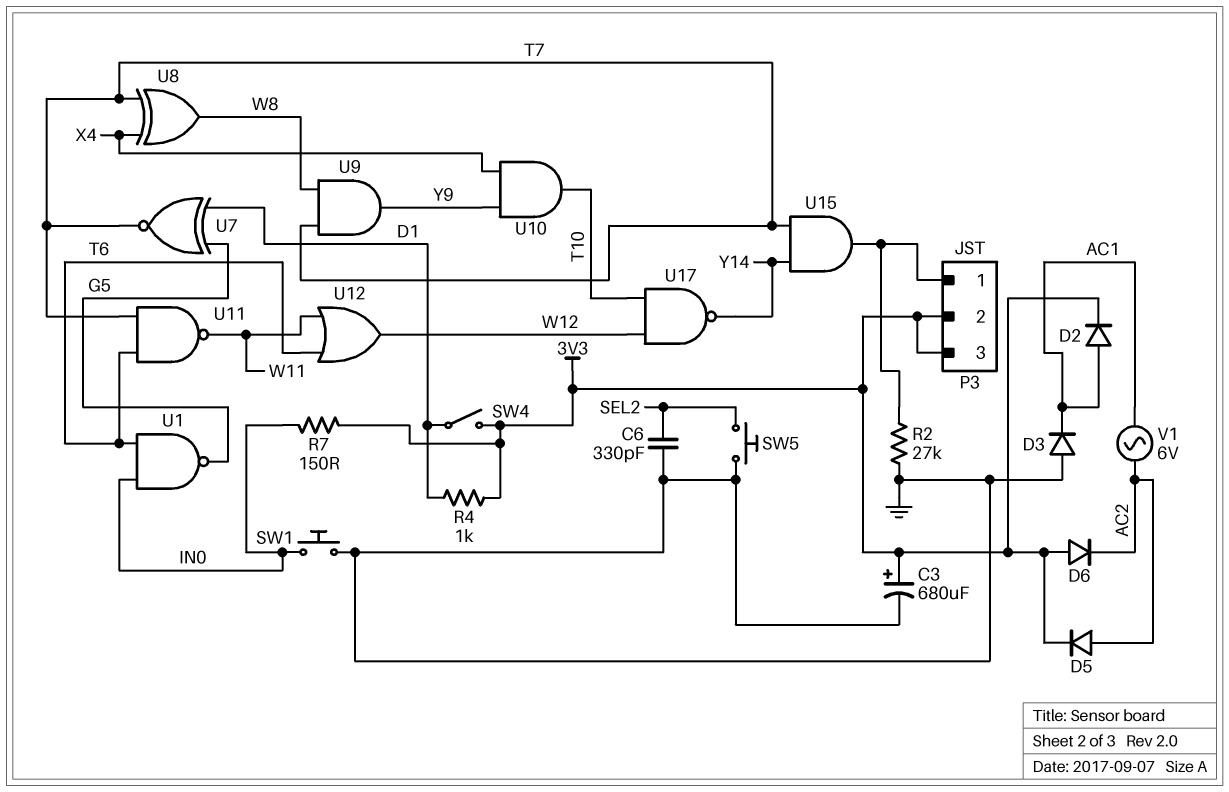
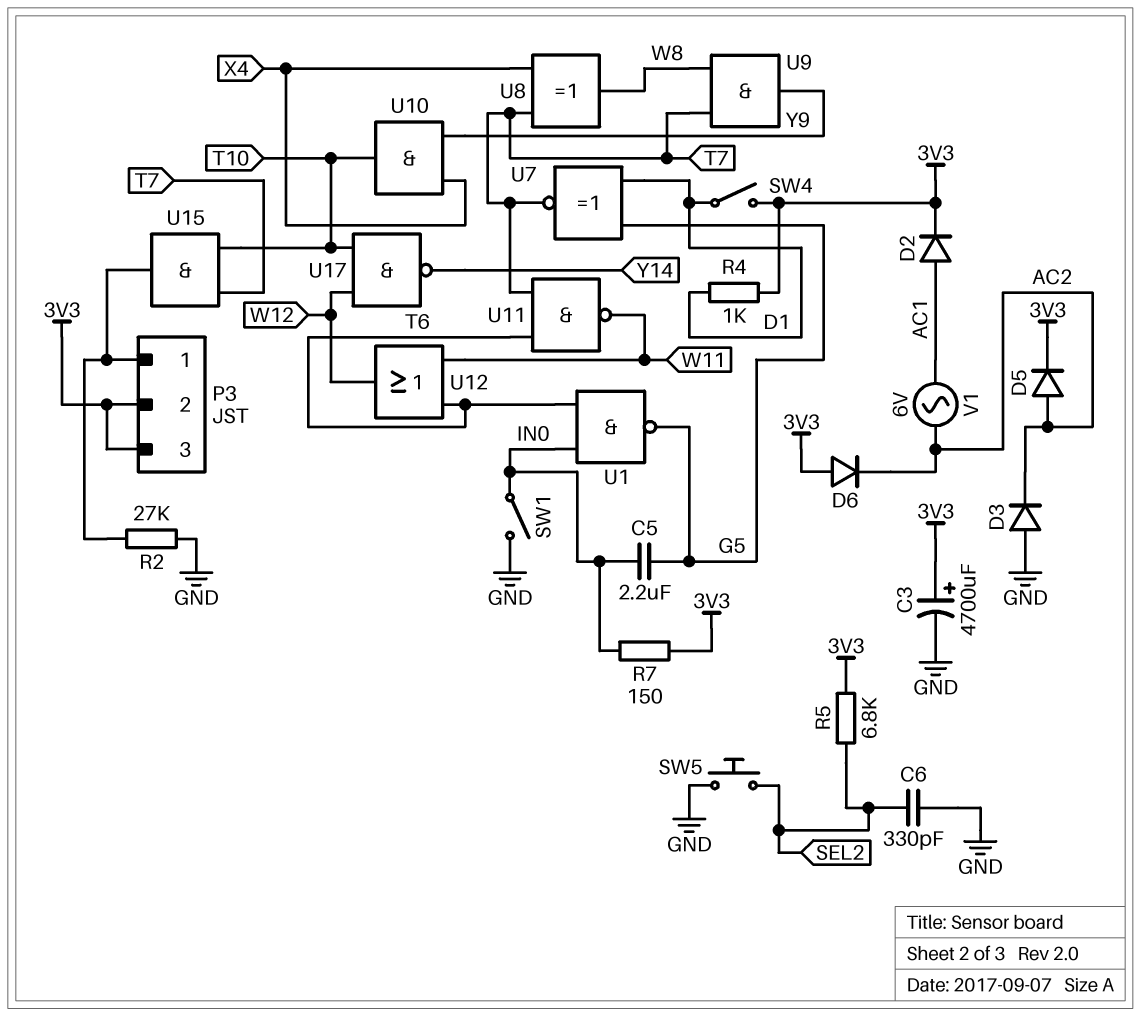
C3: 680uF (plus 3V3, minus GND) -> 4700uF (plus 3V3, minus GND)
C5: none -> 2.2uF (G5, IN0)
D3: diode (A GND, K AC1) -> diode (A GND, K AC2)
R5: none -> 6.8k (3V3, SEL2)
SW1: button (GND, IN0) -> switch (GND, IN0)
U15: AND (in T7, in Y14, out P3/1) -> AND (in T7, in T10, out P3/1)

